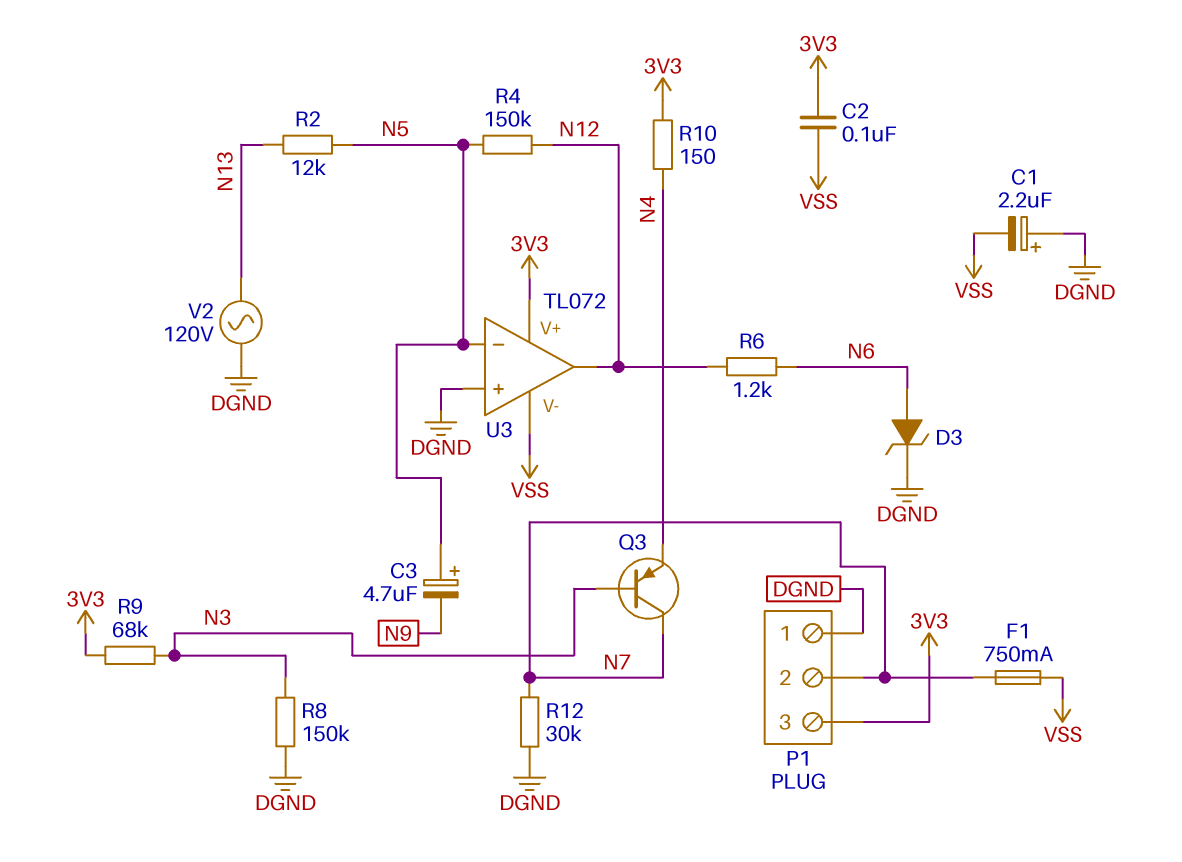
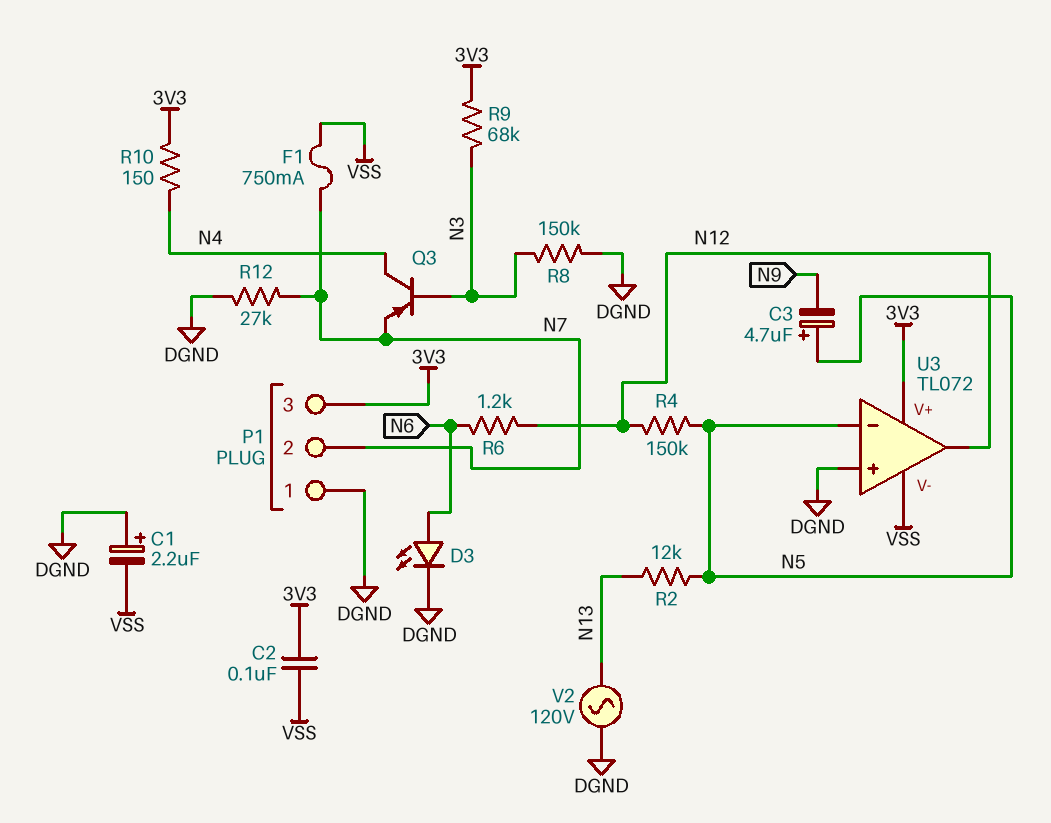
D3: zener (A N6, K DGND) -> LED (A N6, K DGND)
Q3: PNP (B N3, C N7, E N4) -> PNP (B N3, C N4, E N7)
R12: 30k (DGND, N7) -> 27k (DGND, N7)

